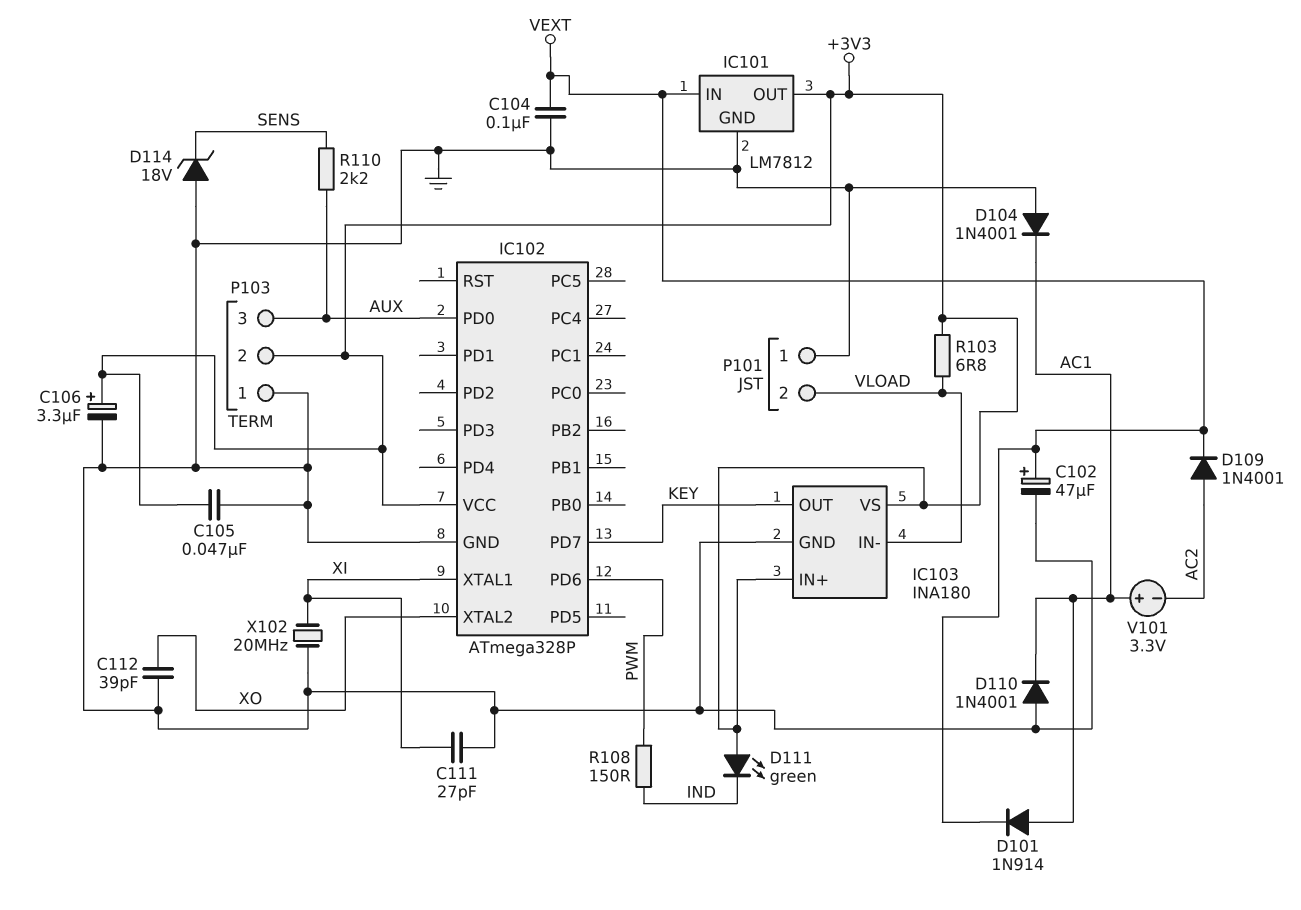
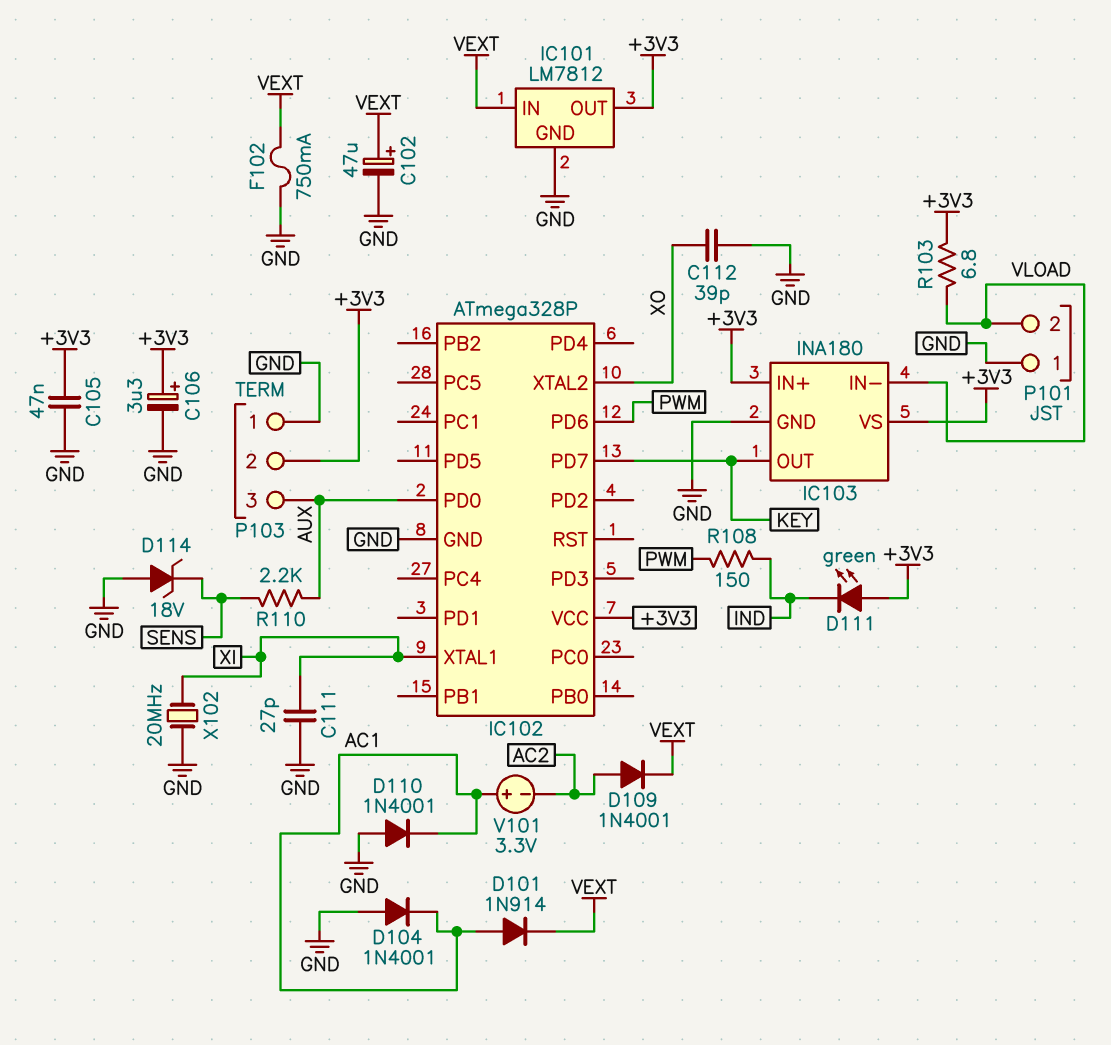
C104: 100nF (GND, VEXT) -> none
F102: none -> 750mA (GND, VEXT)

